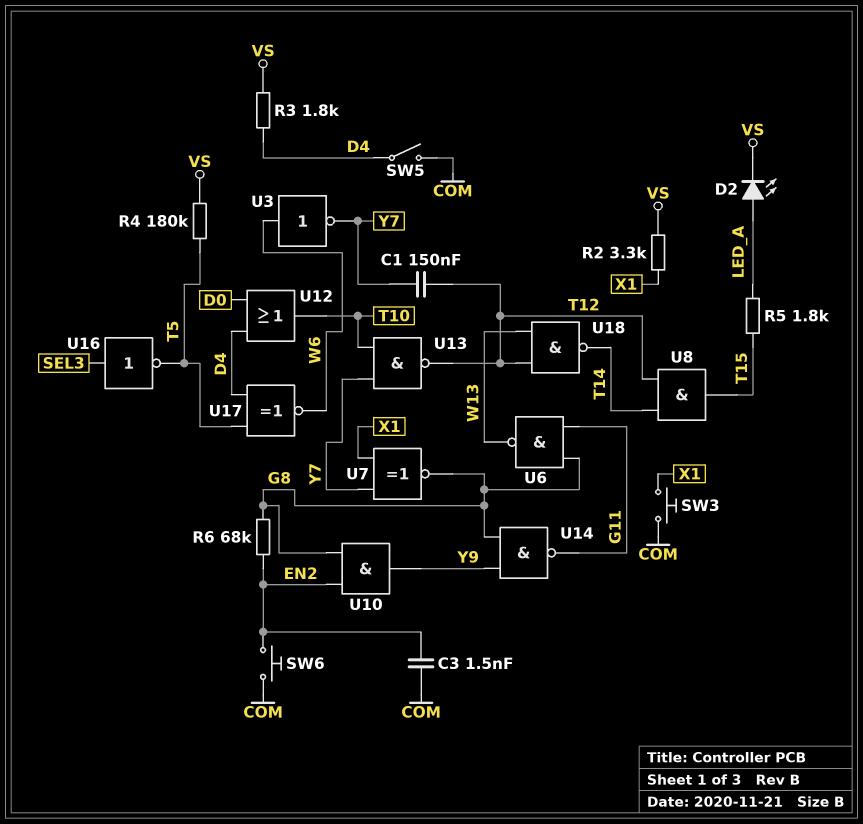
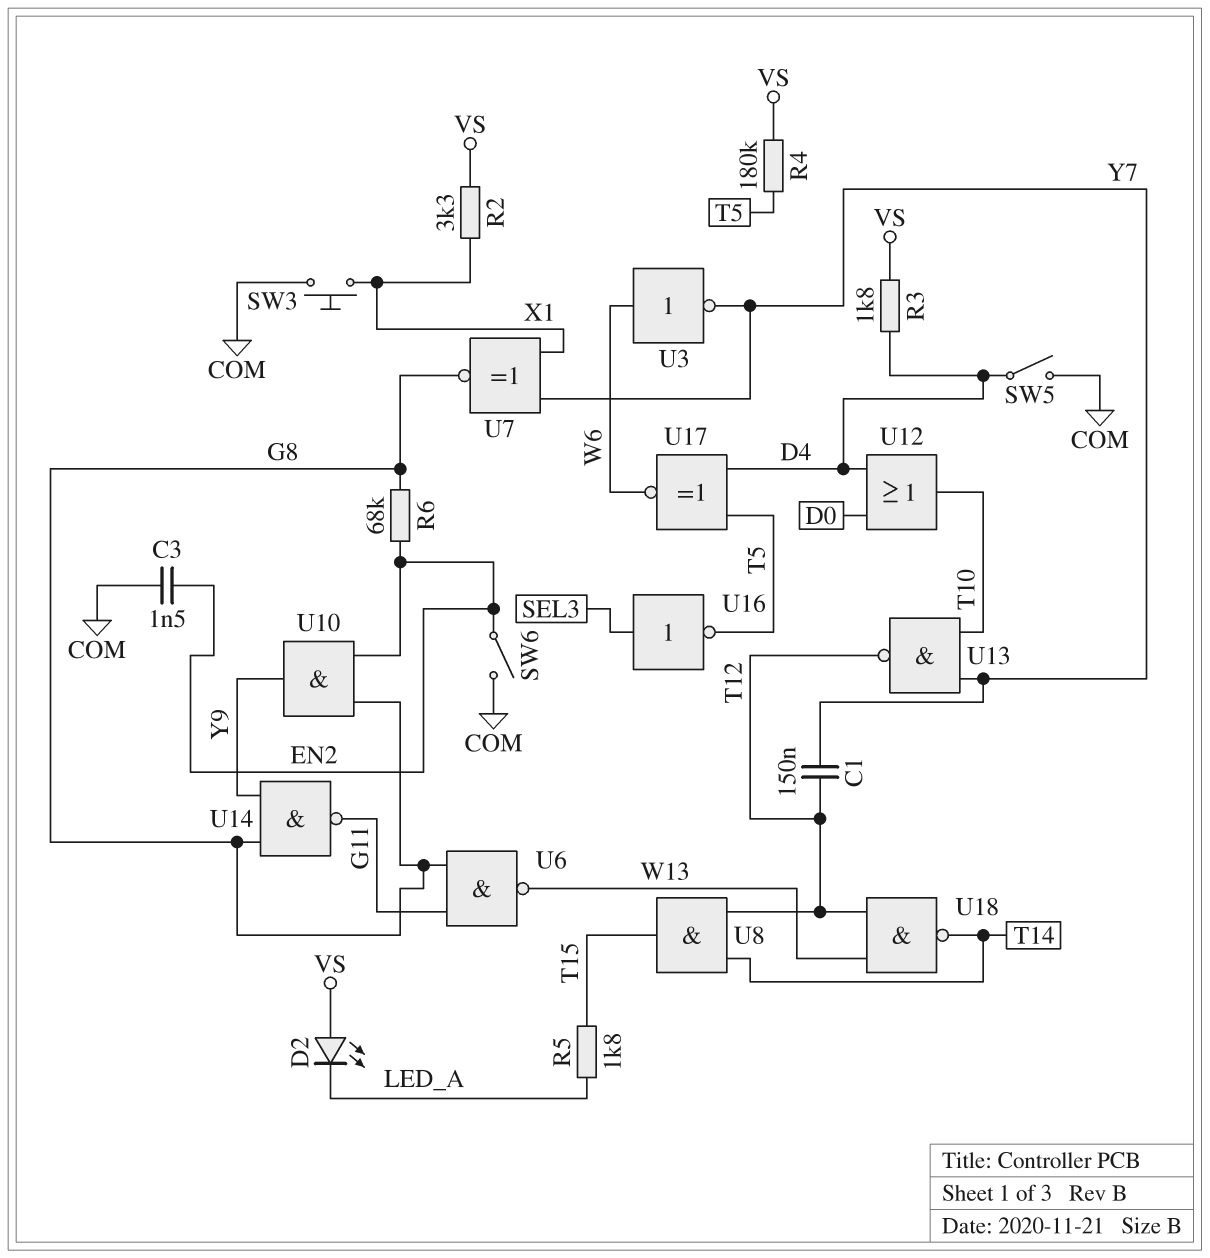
D2: LED (A LED_A, K VS) -> LED (A VS, K LED_A)
SW6: button (COM, EN2) -> switch (COM, EN2)

